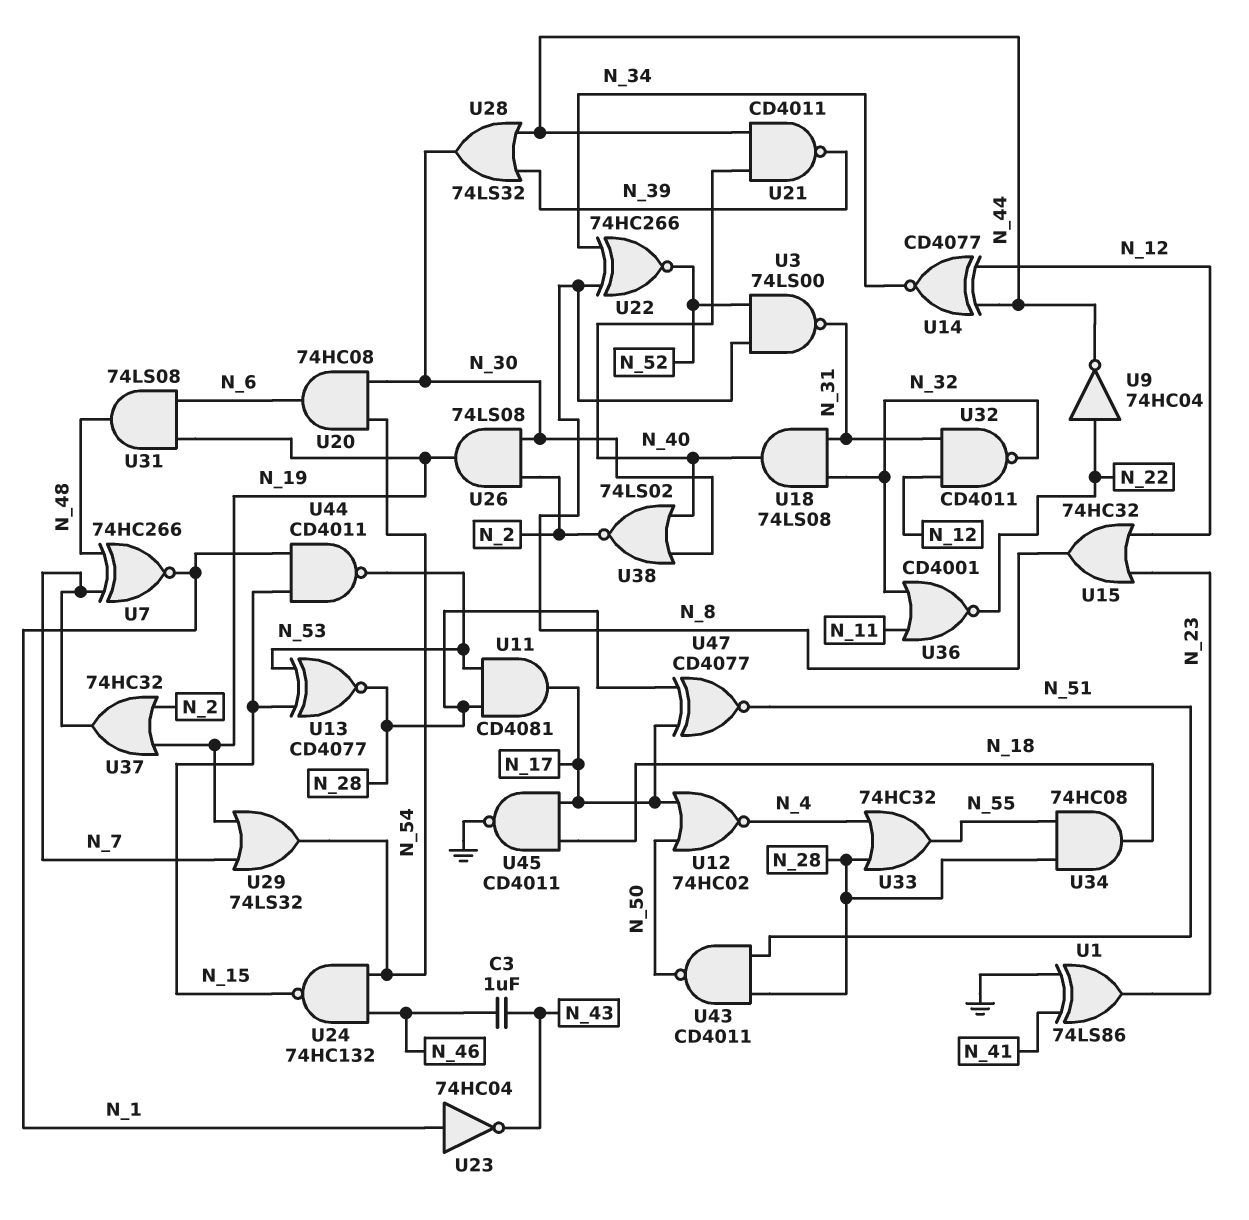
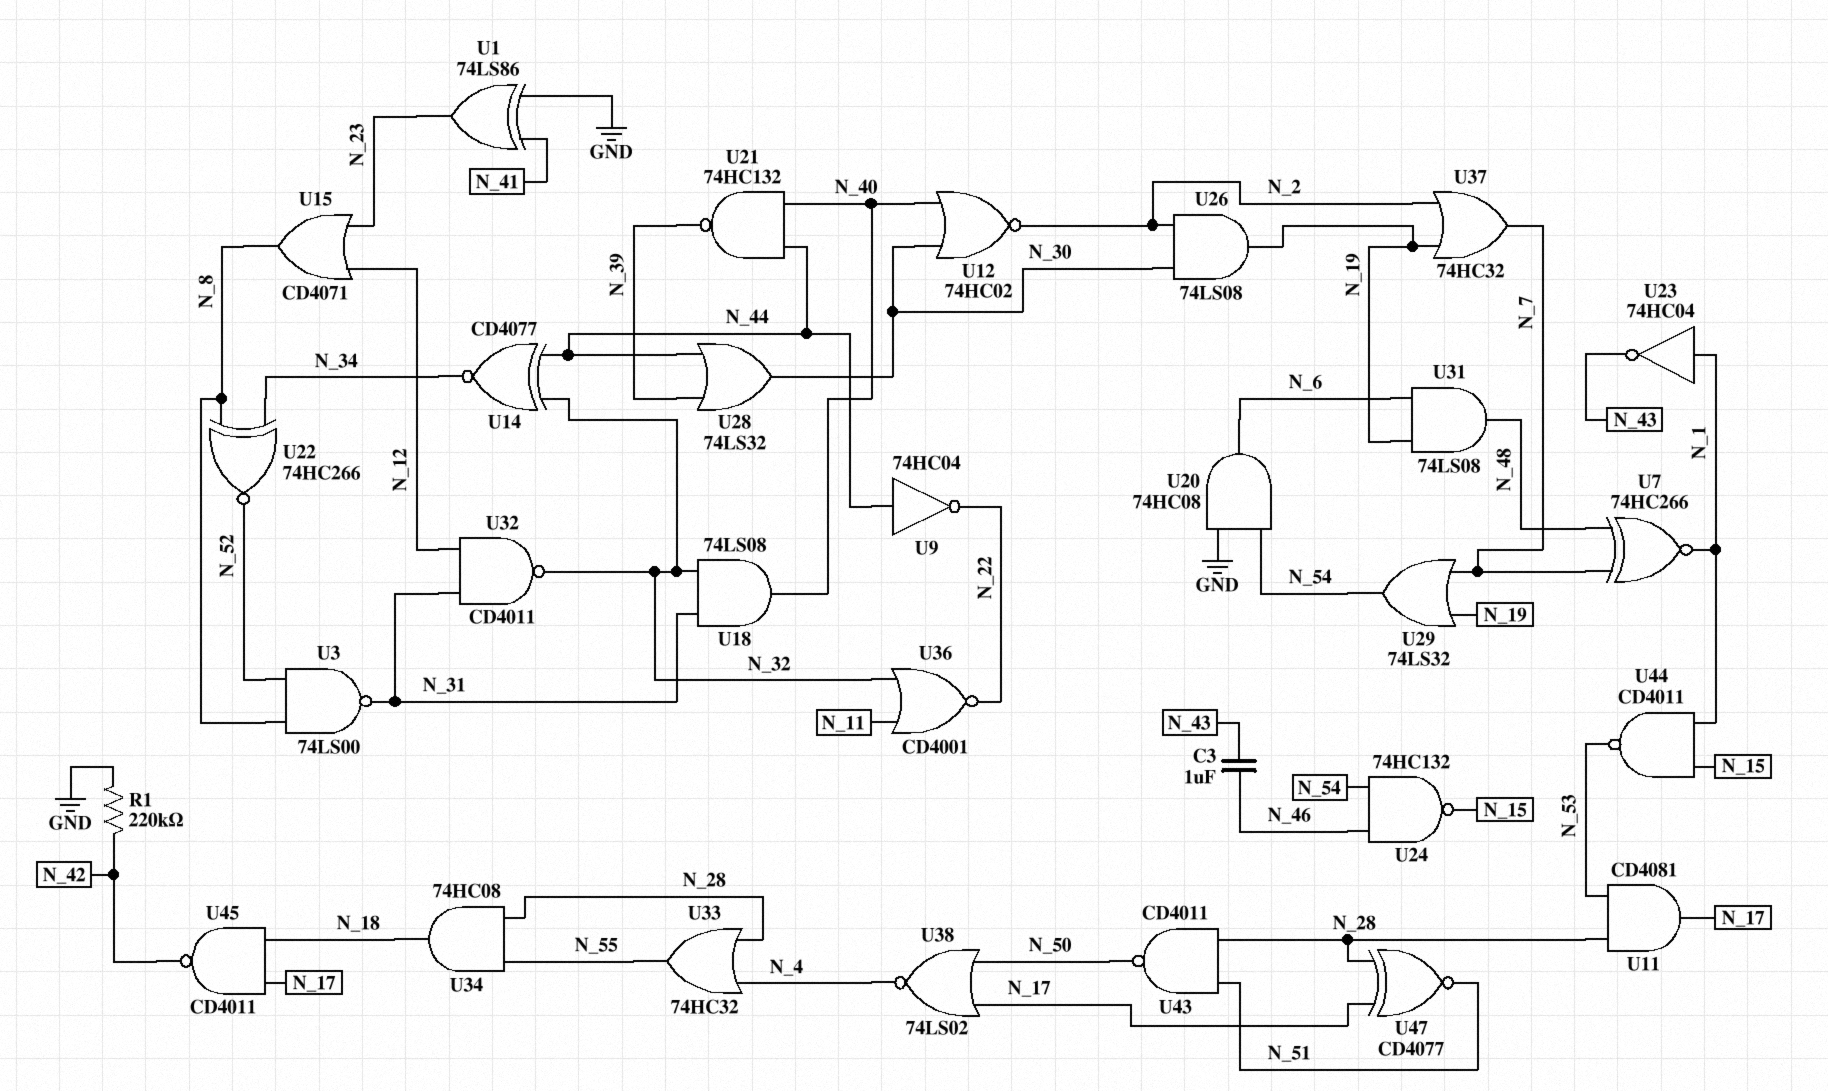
R1: none -> 220k (GND, N_42)
U9: NOT 74HC04 (in N_22, out N_44) -> NOT 74HC04 (in N_44, out N_22)
U12: NOR 74HC02 (in N_17, in N_50, out N_4) -> NOR 74HC02 (in N_30, in N_40, out N_2)
U13: XNOR CD4077 (in N_15, in N_53, out N_28) -> none
U14: XNOR CD4077 (in N_12, in N_44, out N_34) -> XNOR CD4077 (in N_32, in N_44, out N_34)
U15: OR 74HC32 (in N_12, in N_23, out N_8) -> OR CD4071 (in N_12, in N_23, out N_8)
U20: AND 74HC08 (in N_30, in N_54, out N_6) -> AND 74HC08 (in GND, in N_54, out N_6)
U21: NAND CD4011 (in N_40, in N_44, out N_39) -> NAND 74HC132 (in N_40, in N_44, out N_39)
U38: NOR 74LS02 (in N_30, in N_40, out N_2) -> NOR 74LS02 (in N_17, in N_50, out N_4)
U45: NAND CD4011 (in N_17, in N_18, out GND) -> NAND CD4011 (in N_17, in N_18, out N_42)

